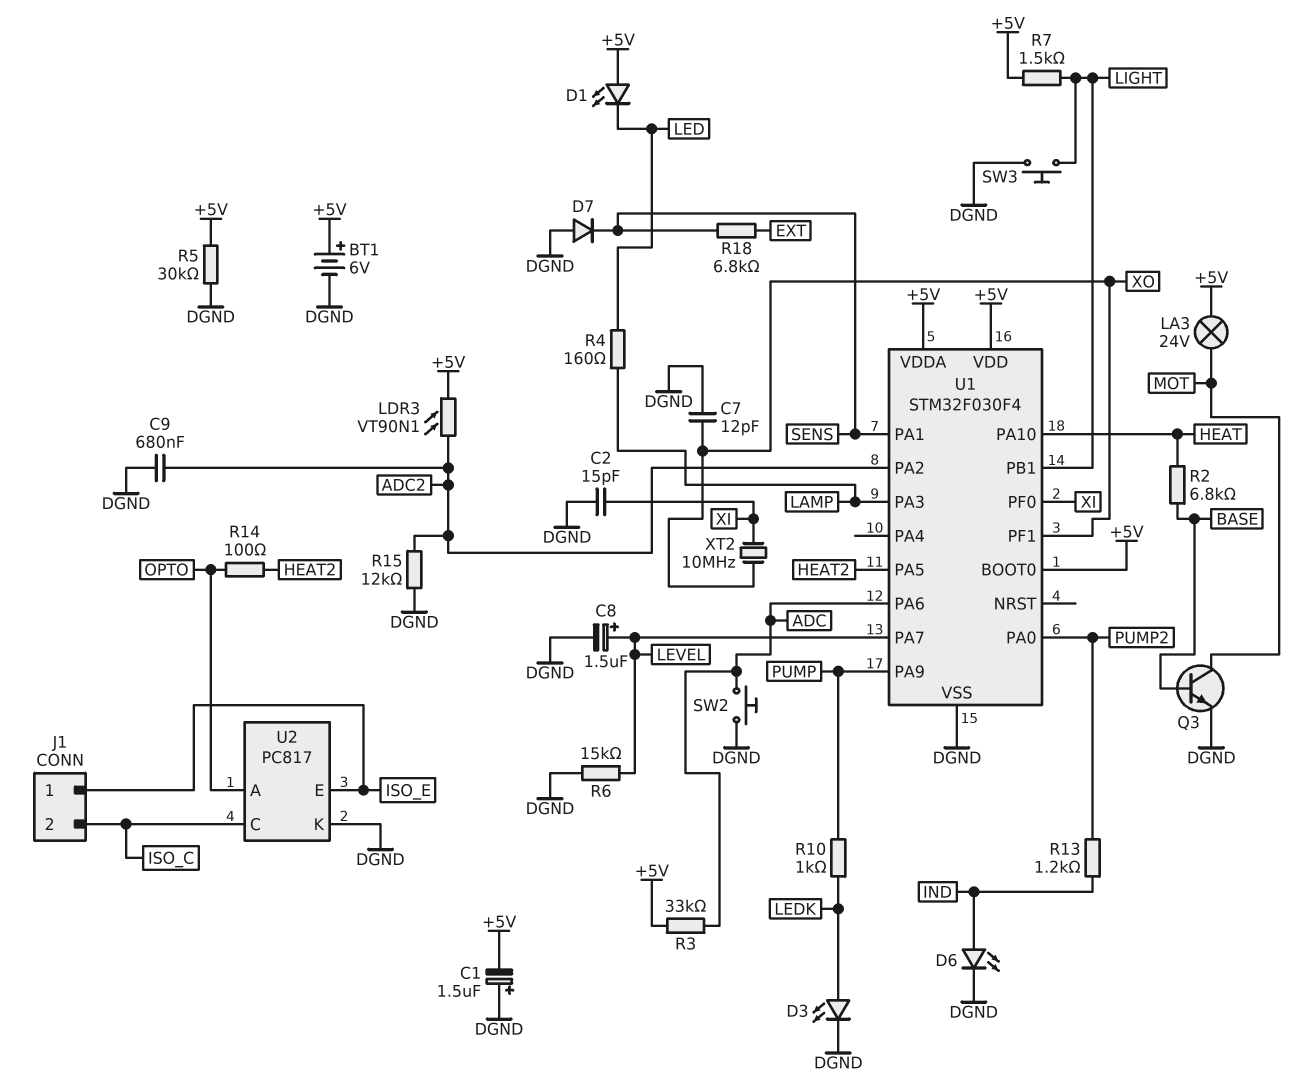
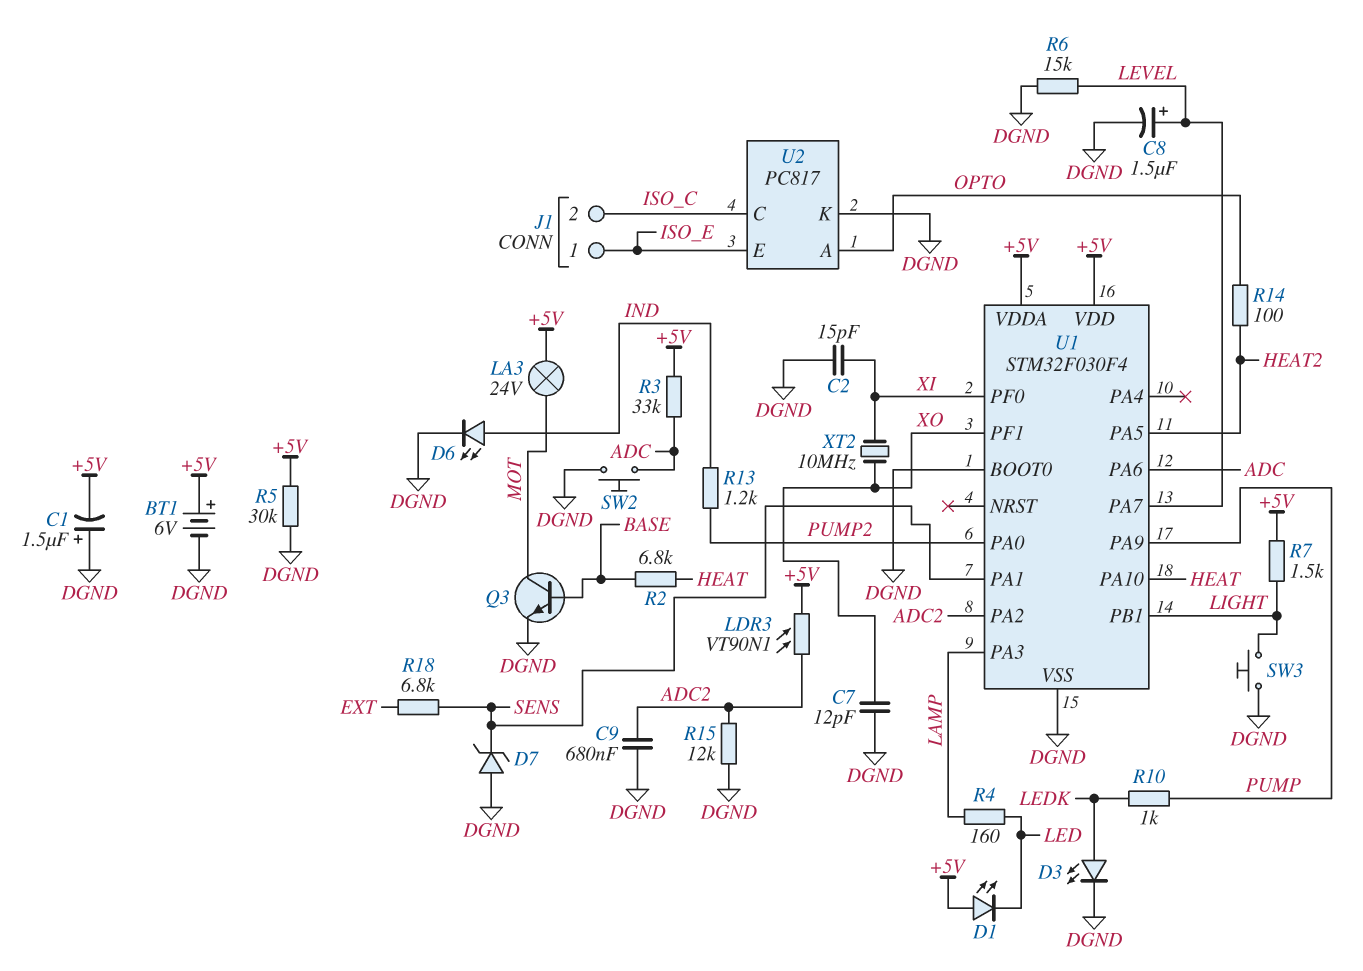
D7: diode (A DGND, K SENS) -> zener (A DGND, K SENS)
U1 pin BOOT0: +5V -> DGND

